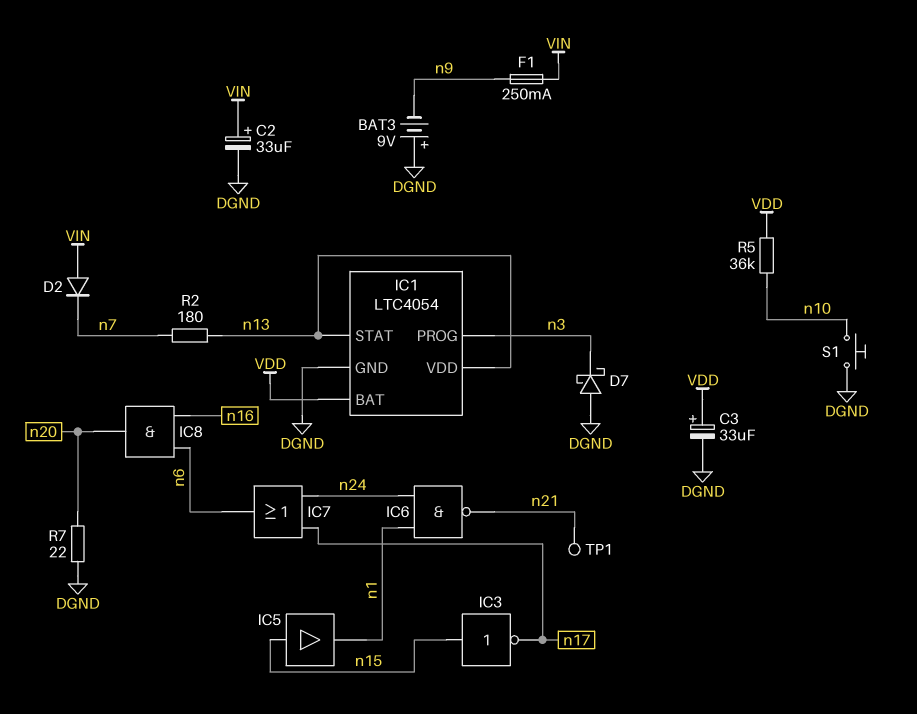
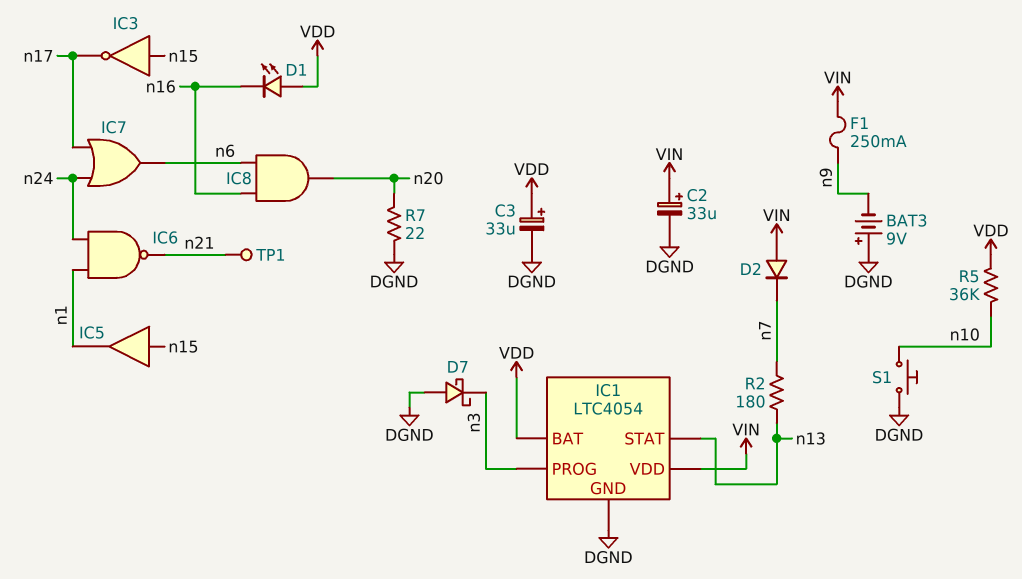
D1: none -> LED (A VDD, K n16)
IC1 pin VDD: n13 -> VIN

